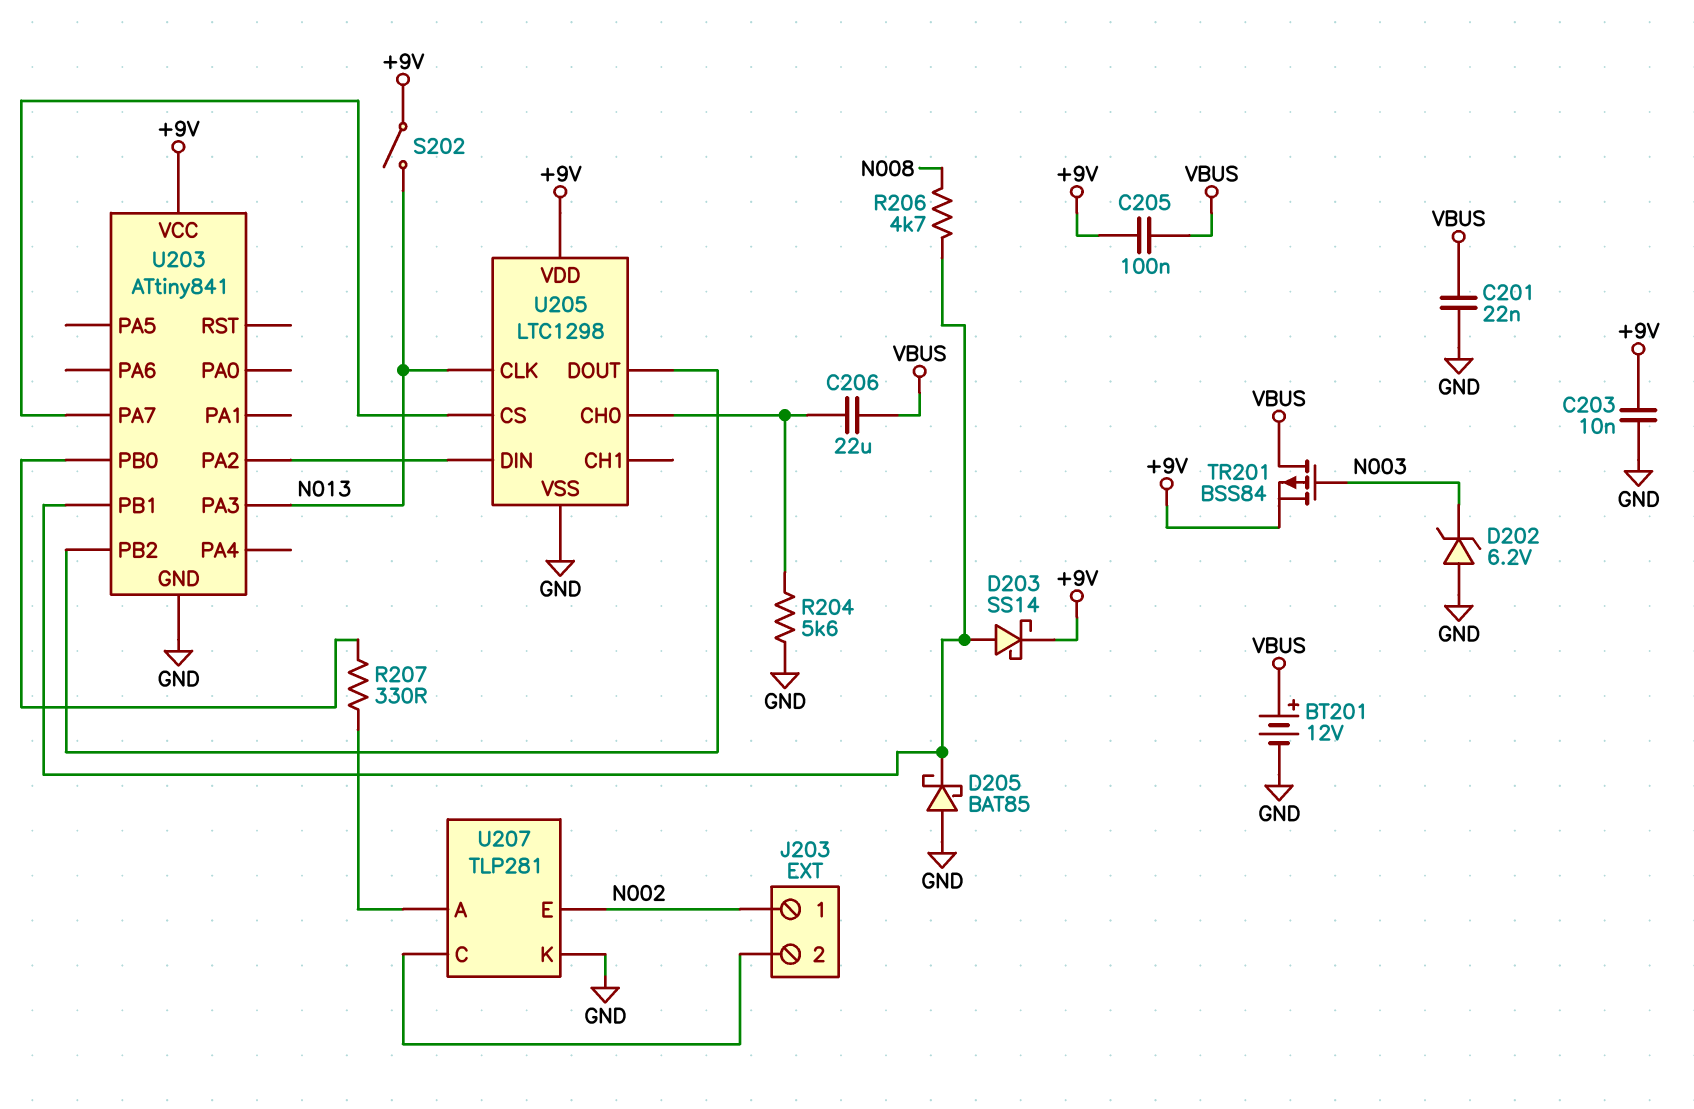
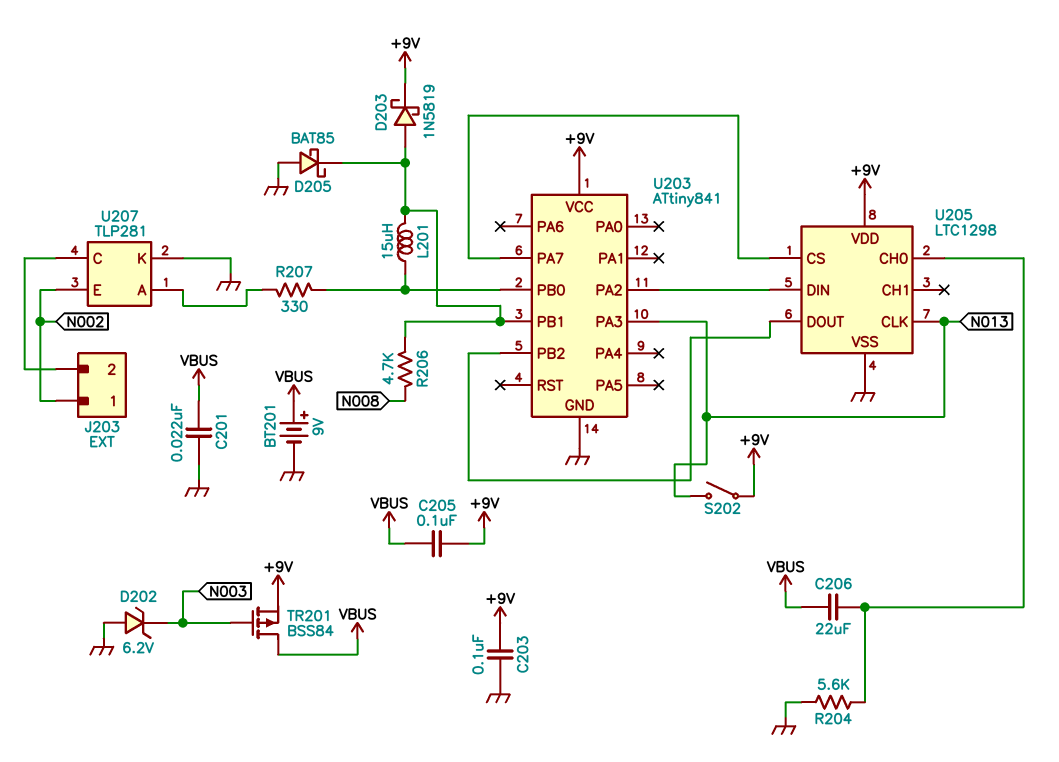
BT201: 12V (plus VBUS, minus GND) -> 9V (plus VBUS, minus GND)
C203: 10nF (+9V, GND) -> 100nF (+9V, GND)
D203: schottky SS14 (A U203/PB1, K +9V) -> schottky 1N5819 (A U203/PB1, K +9V)
L201: none -> 15uH (U203/PB0, U203/PB1)

